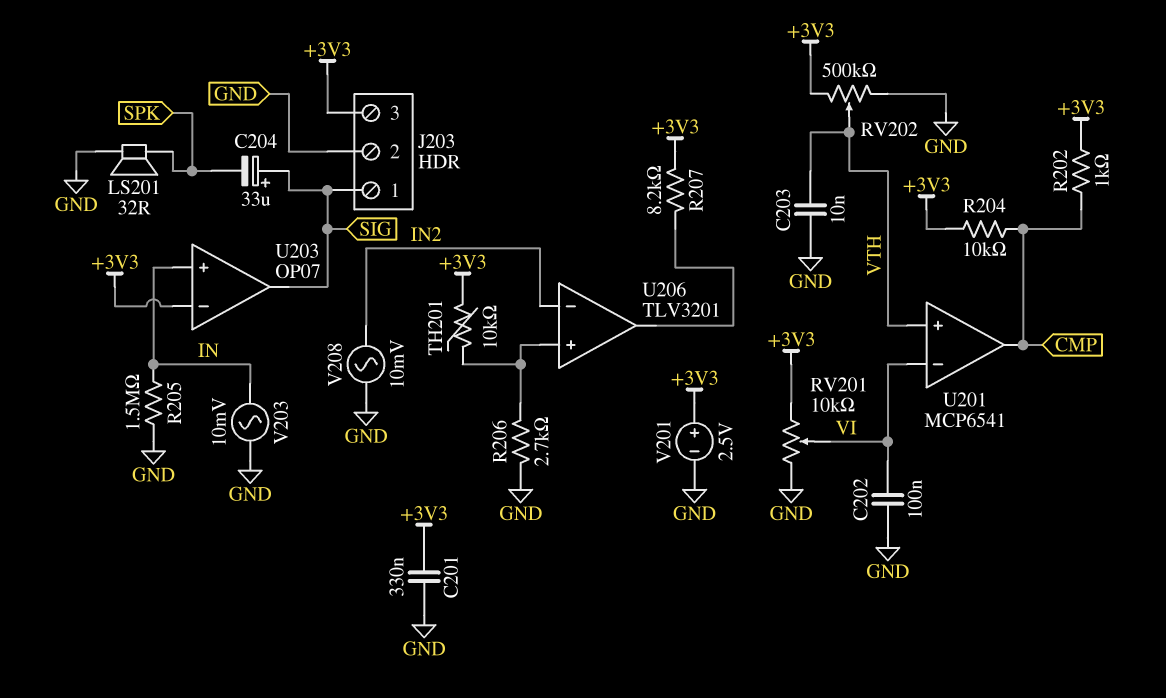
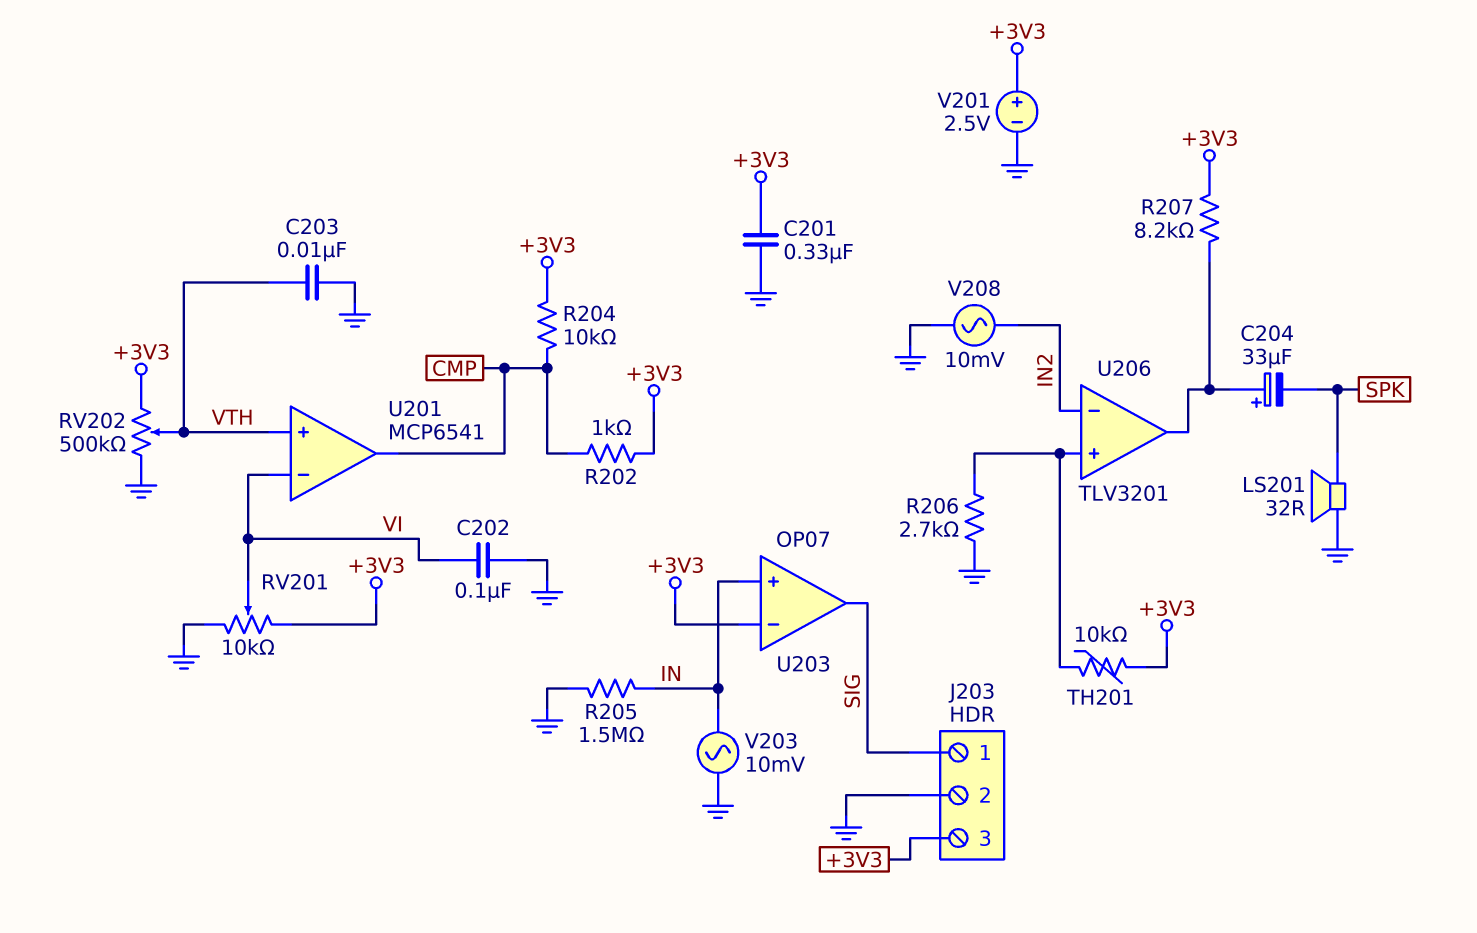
C204: 33uF (plus SIG, minus SPK) -> 33uF (plus U206/out, minus SPK)

